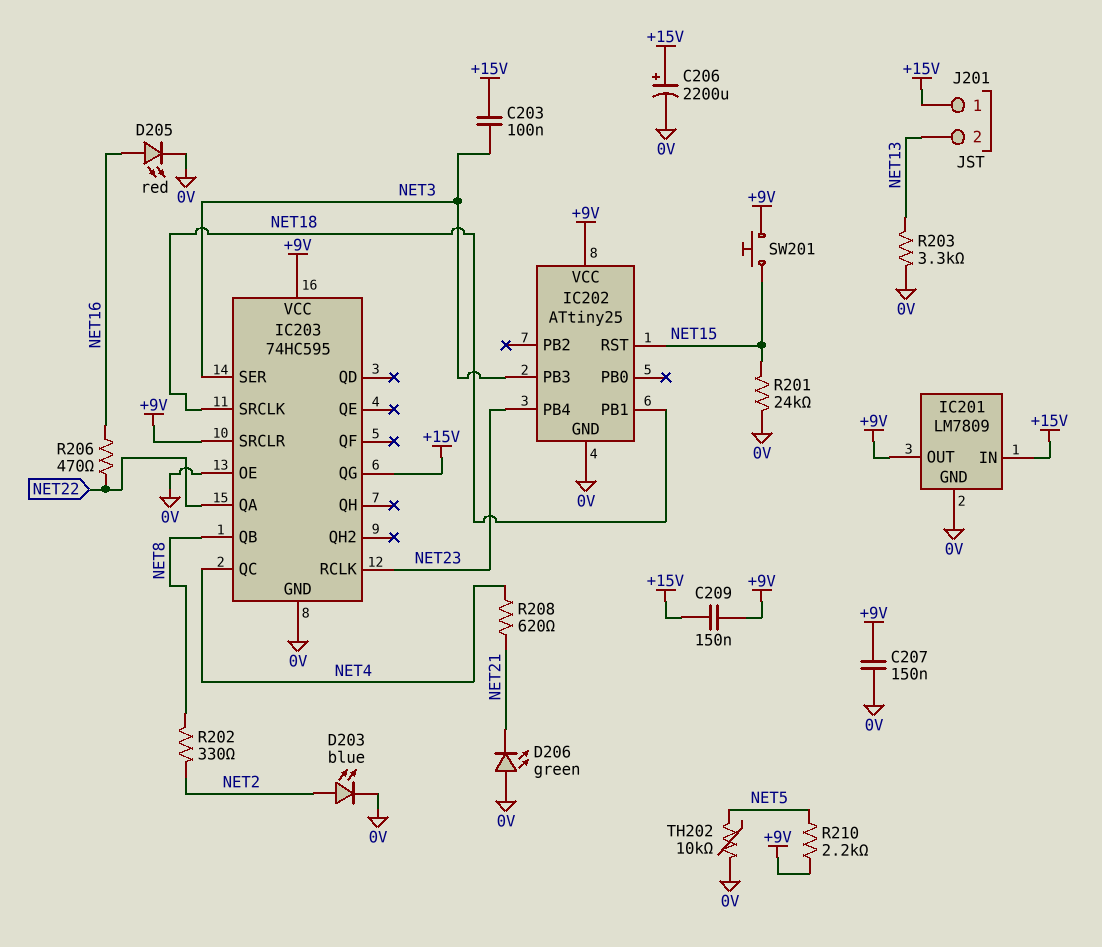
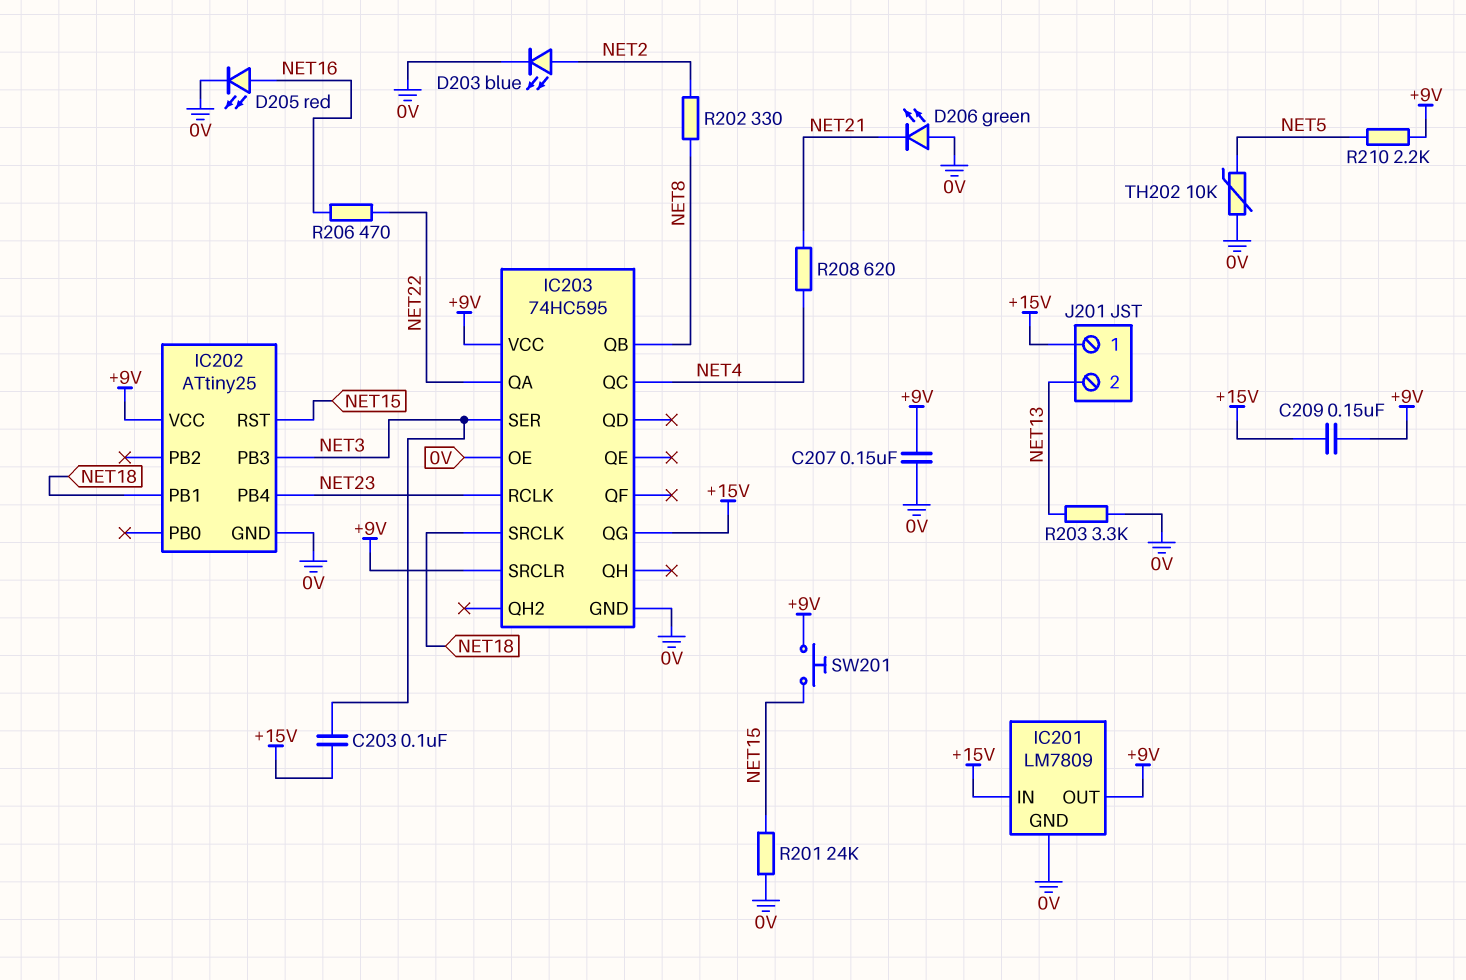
C206: 2200uF (plus +15V, minus 0V) -> none

